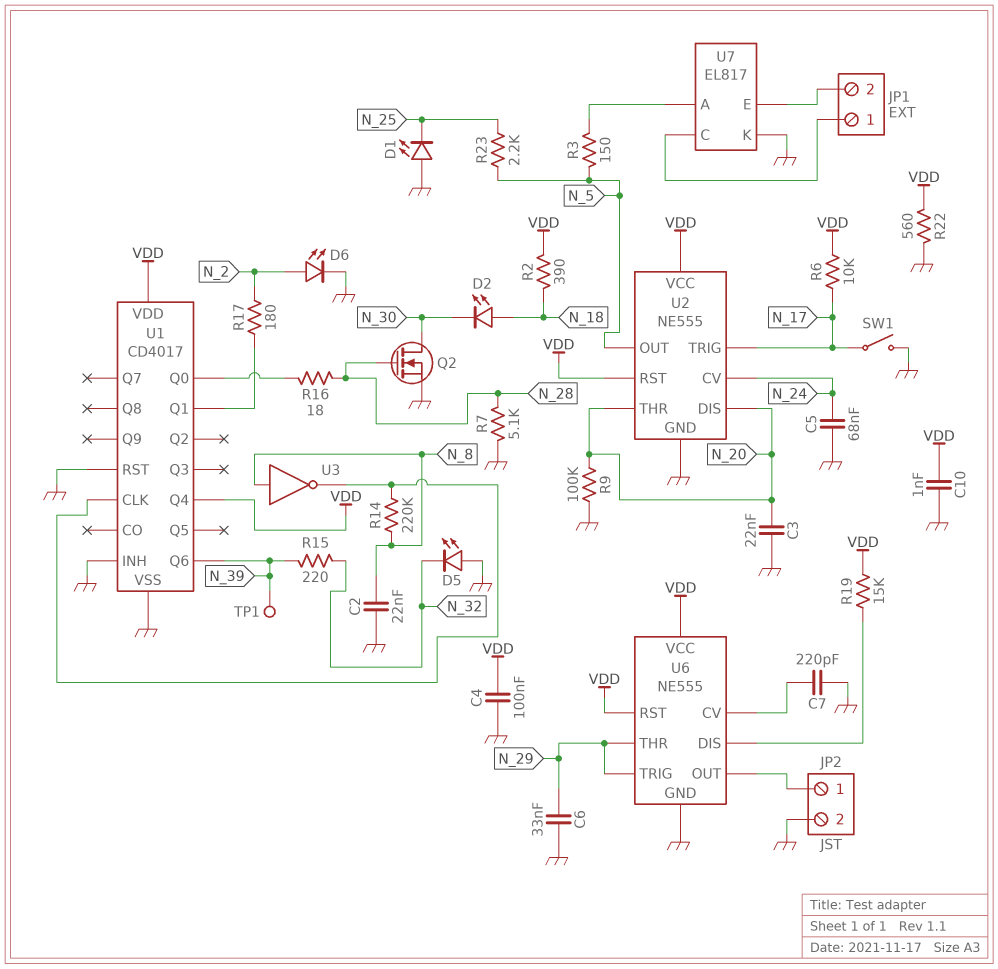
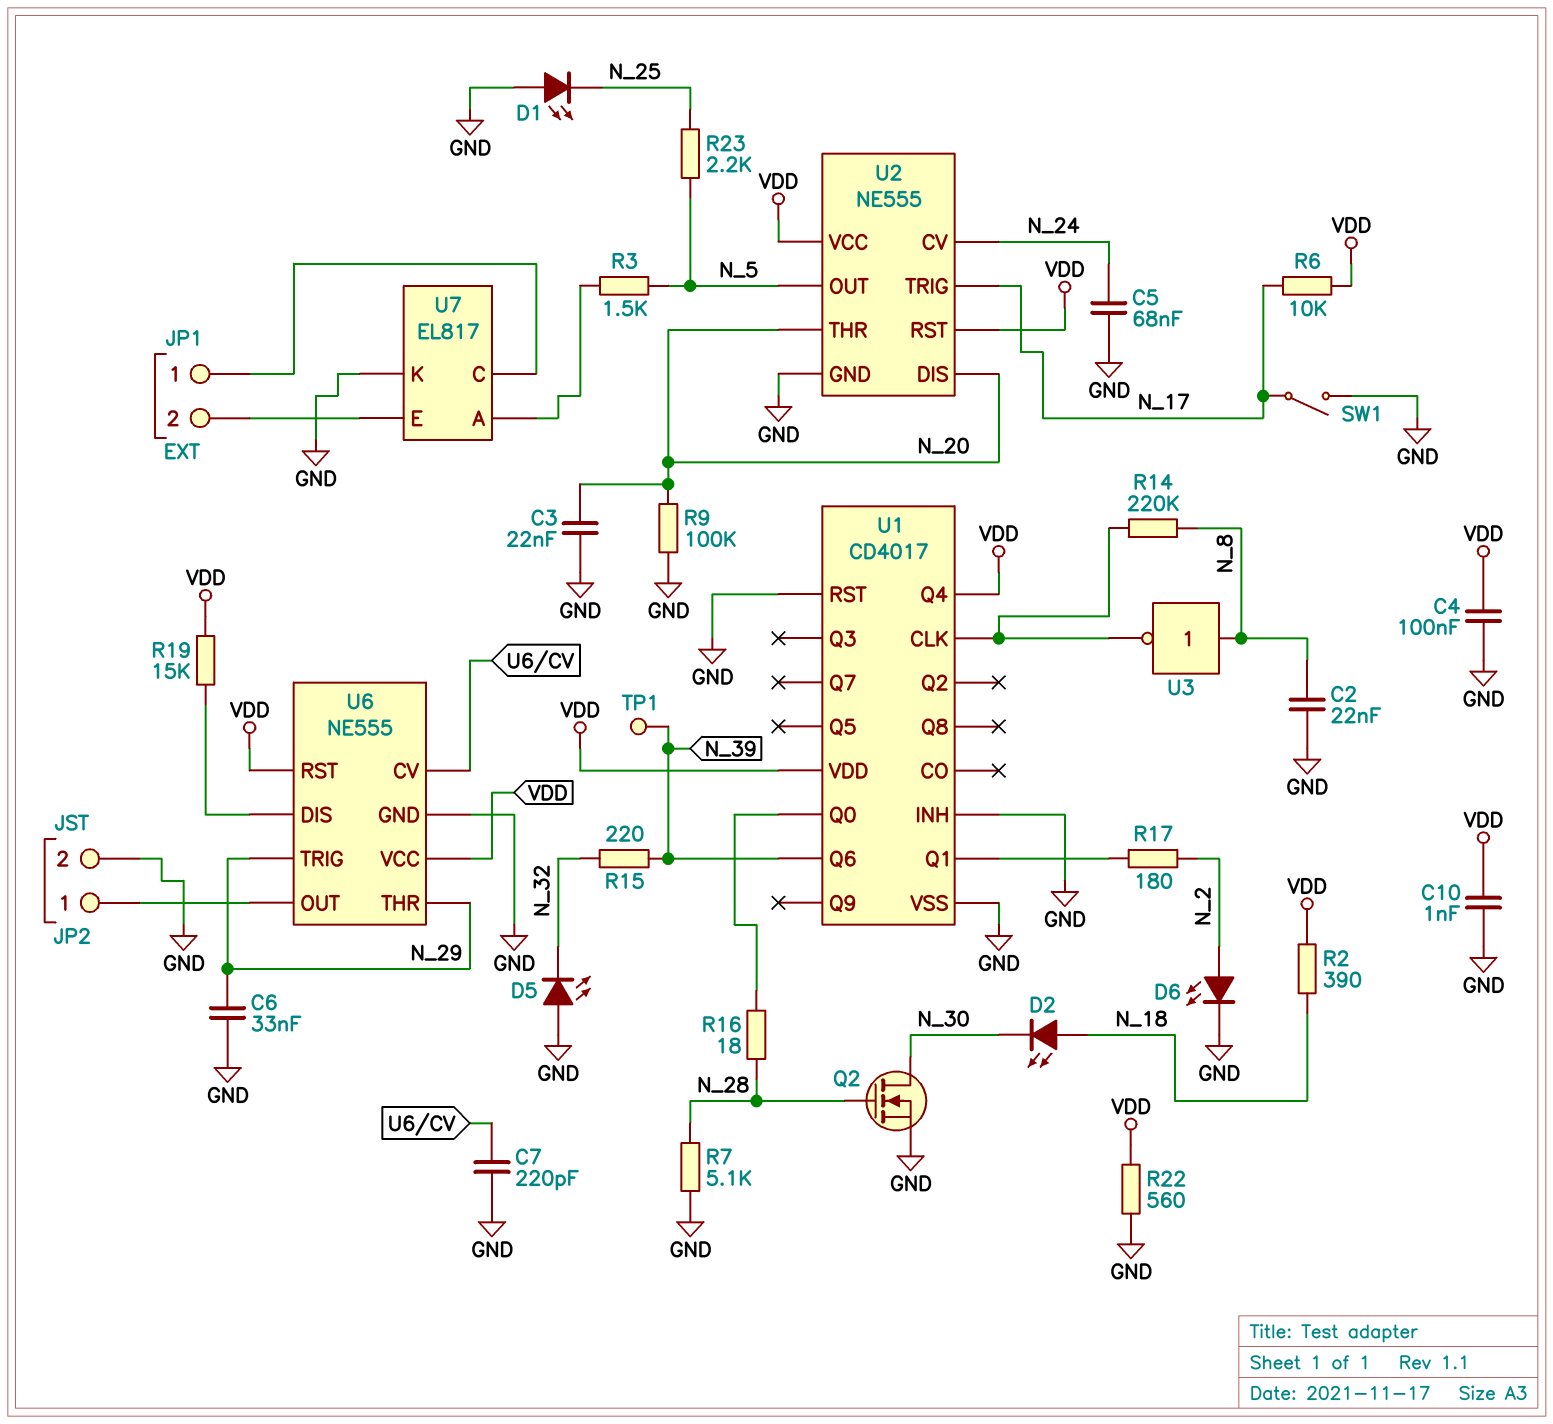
R3: 150 (N_5, U7/A) -> 1.5k (N_5, U7/A)

